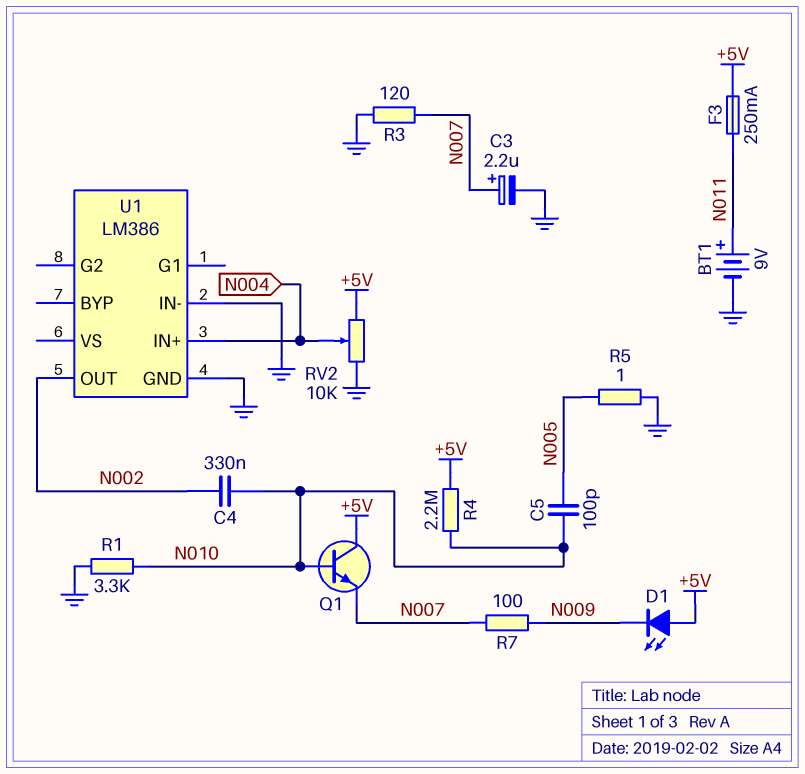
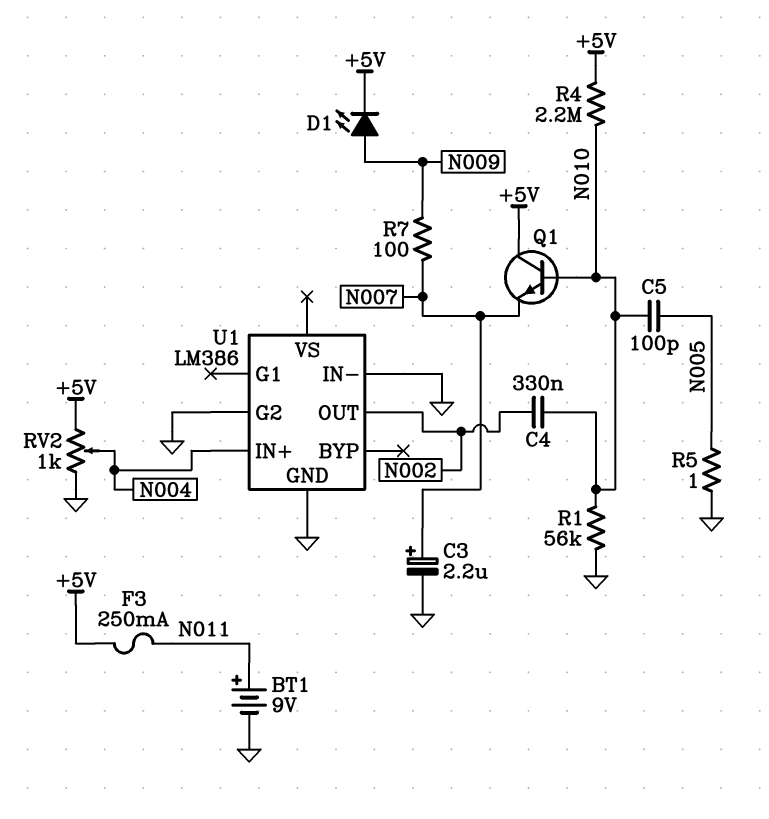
D1: LED (A +5V, K N009) -> LED (A N009, K +5V)
R1: 3.3k (GND, N010) -> 56k (GND, N010)
R3: 120 (GND, N007) -> none
RV2: 10k (+5V, GND, wiper N004) -> 1k (+5V, GND, wiper N004)
U1 pin G2: none -> GND

